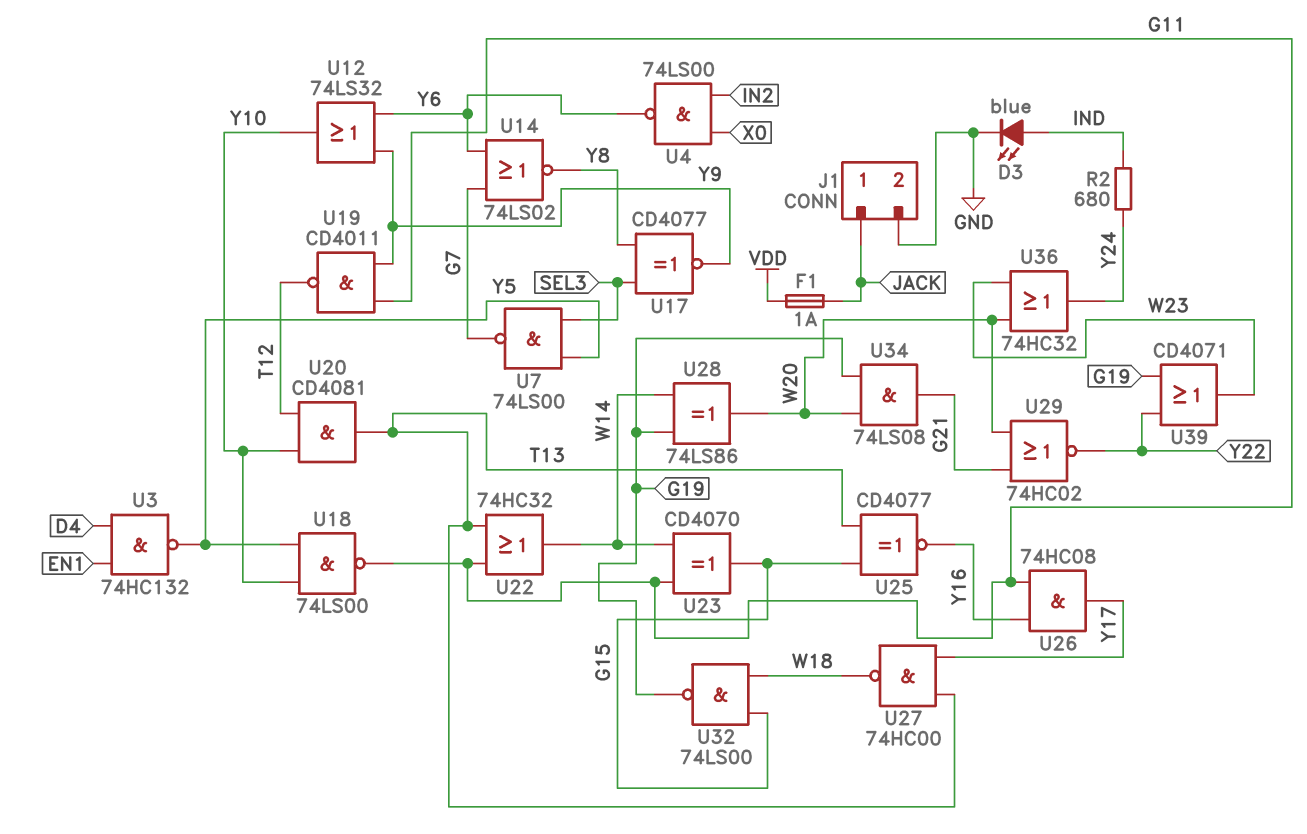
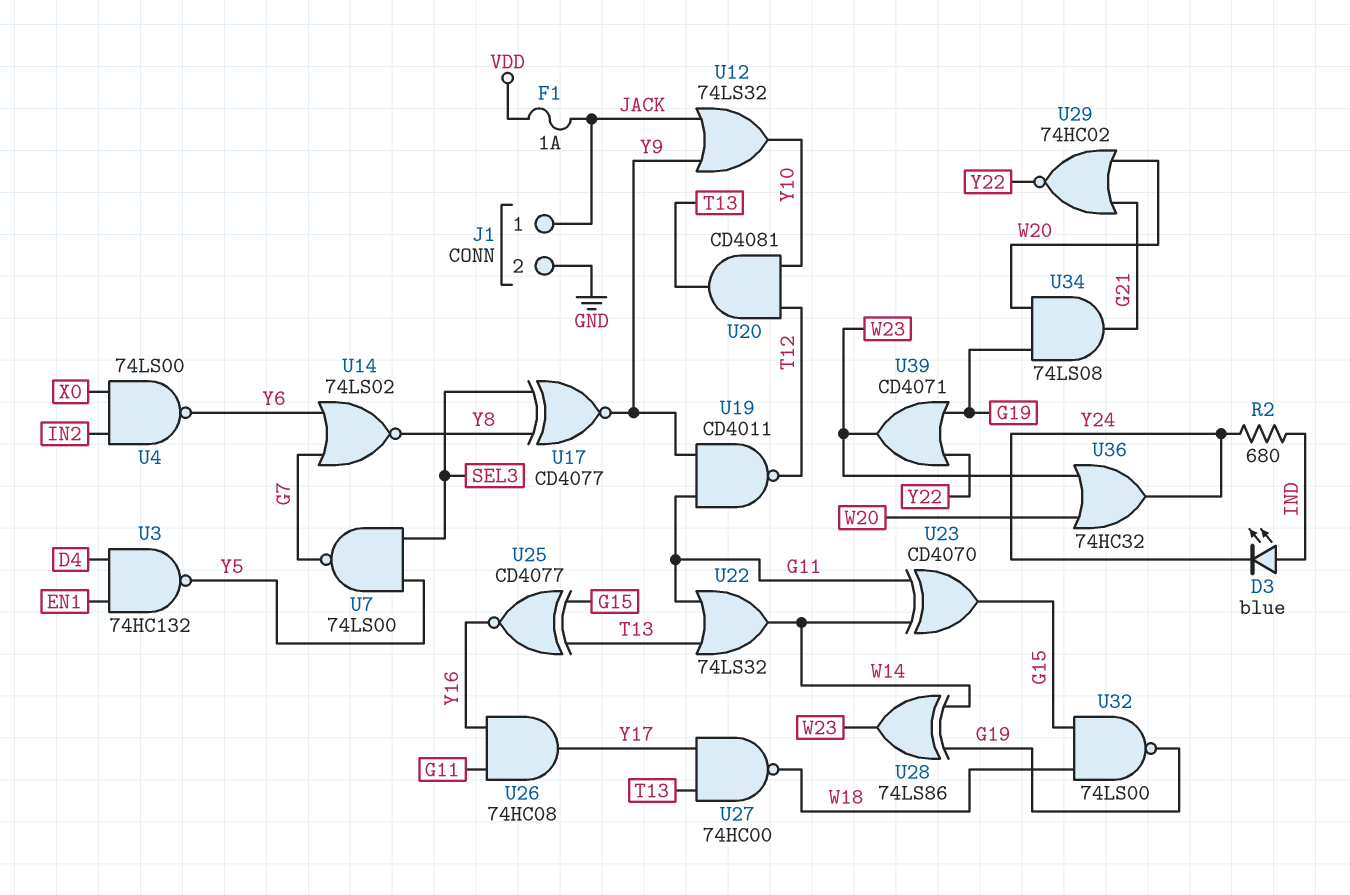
D3: LED blue (A IND, K GND) -> LED blue (A IND, K Y24)
U12: OR 74LS32 (in Y6, in Y9, out Y10) -> OR 74LS32 (in JACK, in Y9, out Y10)
U18: NAND 74LS00 (in Y5, in Y10, out G11) -> none
U22: OR 74HC32 (in G11, in T13, out W14) -> OR 74LS32 (in G11, in T13, out W14)
U28: XOR 74LS86 (in G19, in W14, out W20) -> XOR 74LS86 (in G19, in W14, out W23)

